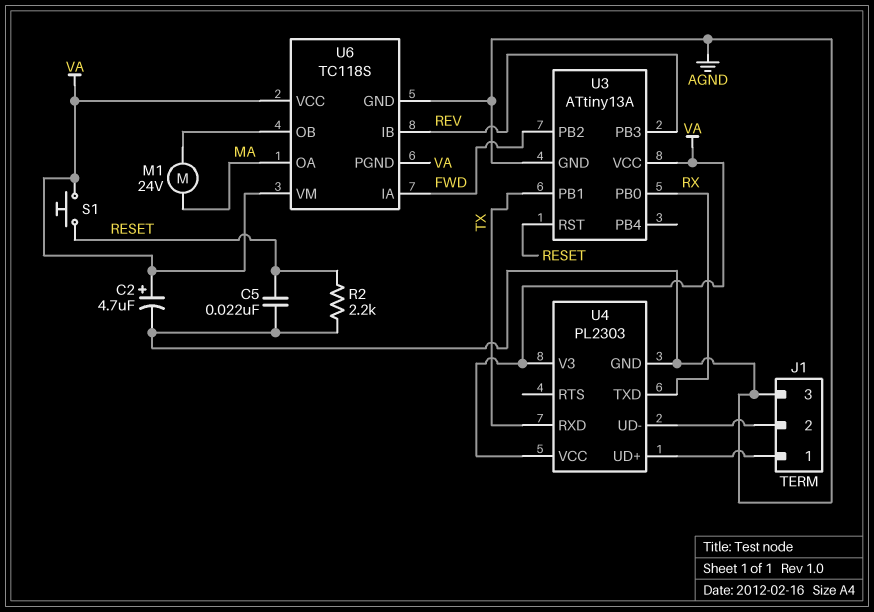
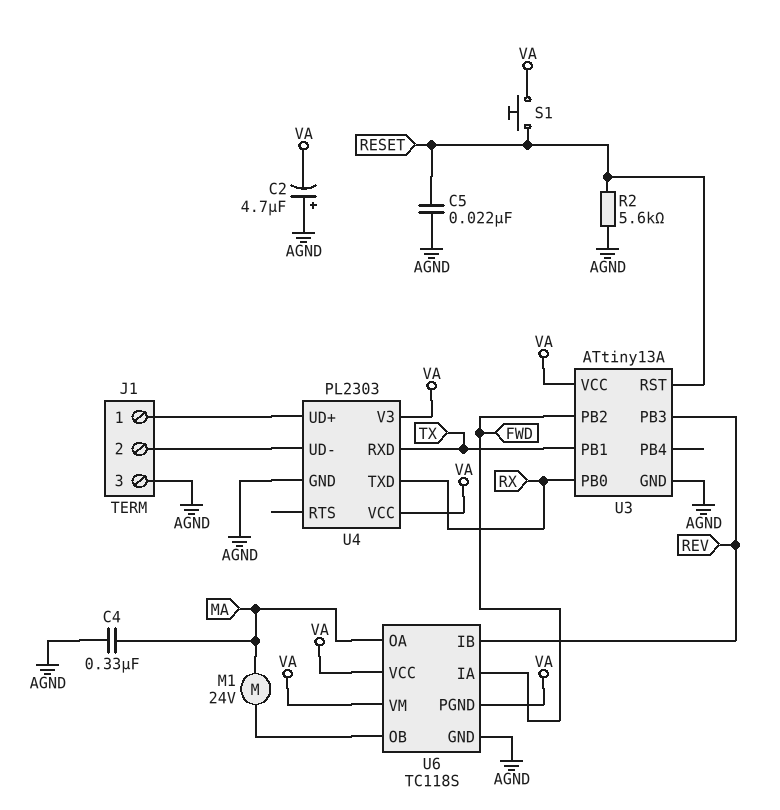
C2: 4.7uF (plus VA, minus AGND) -> 4.7uF (plus AGND, minus VA)
C4: none -> 330nF (AGND, MA)
R2: 2.2k (AGND, RESET) -> 5.6k (AGND, RESET)

